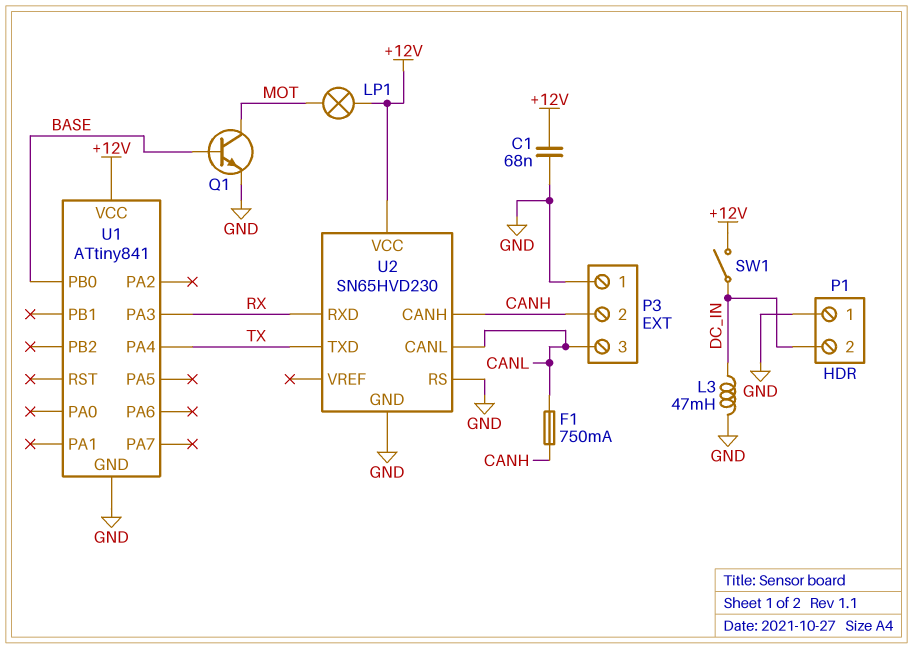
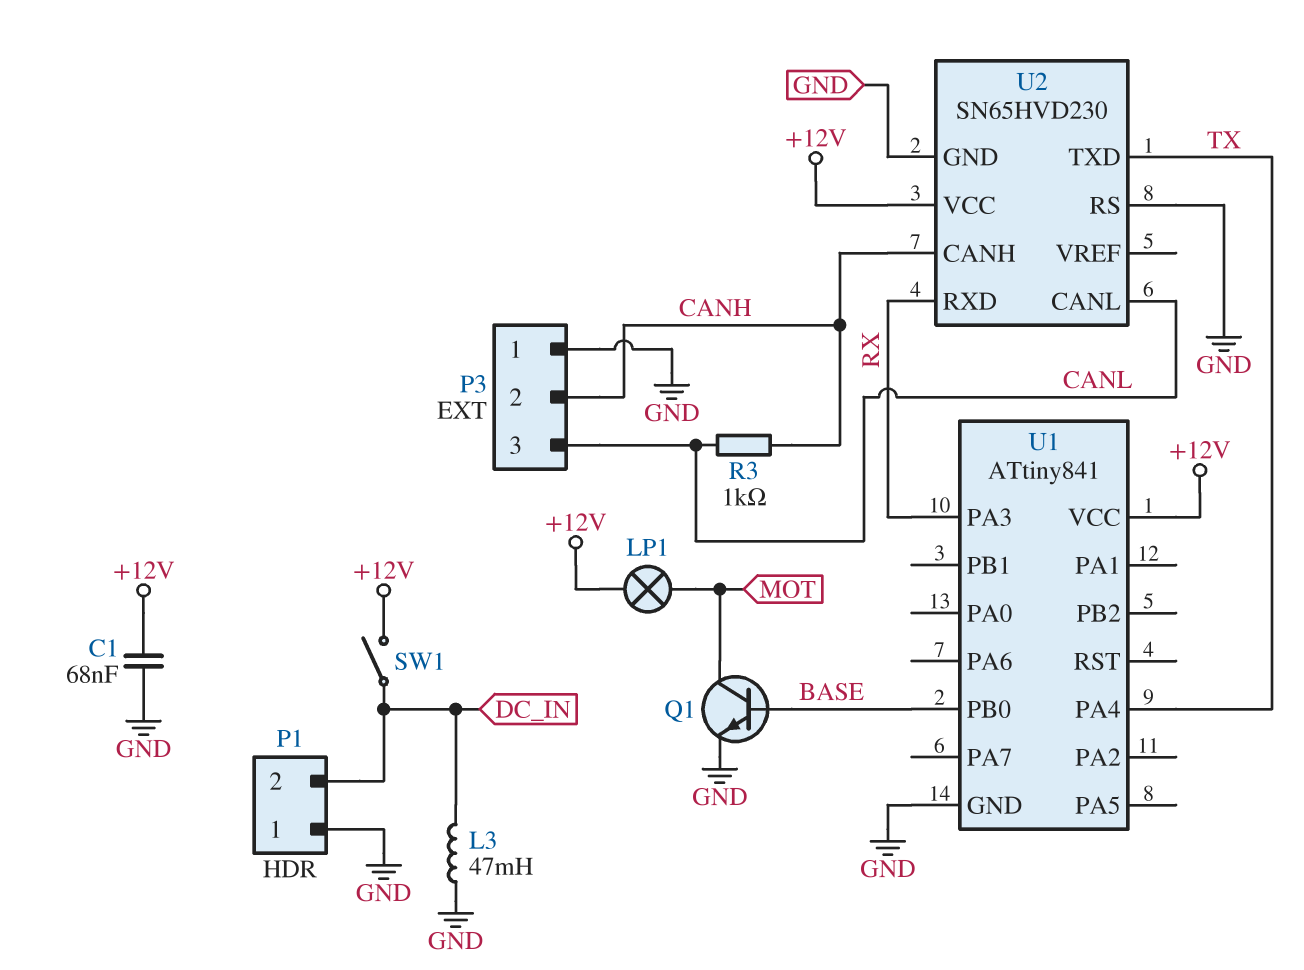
F1: 750mA (CANH, CANL) -> none
R3: none -> 1k (CANH, CANL)

